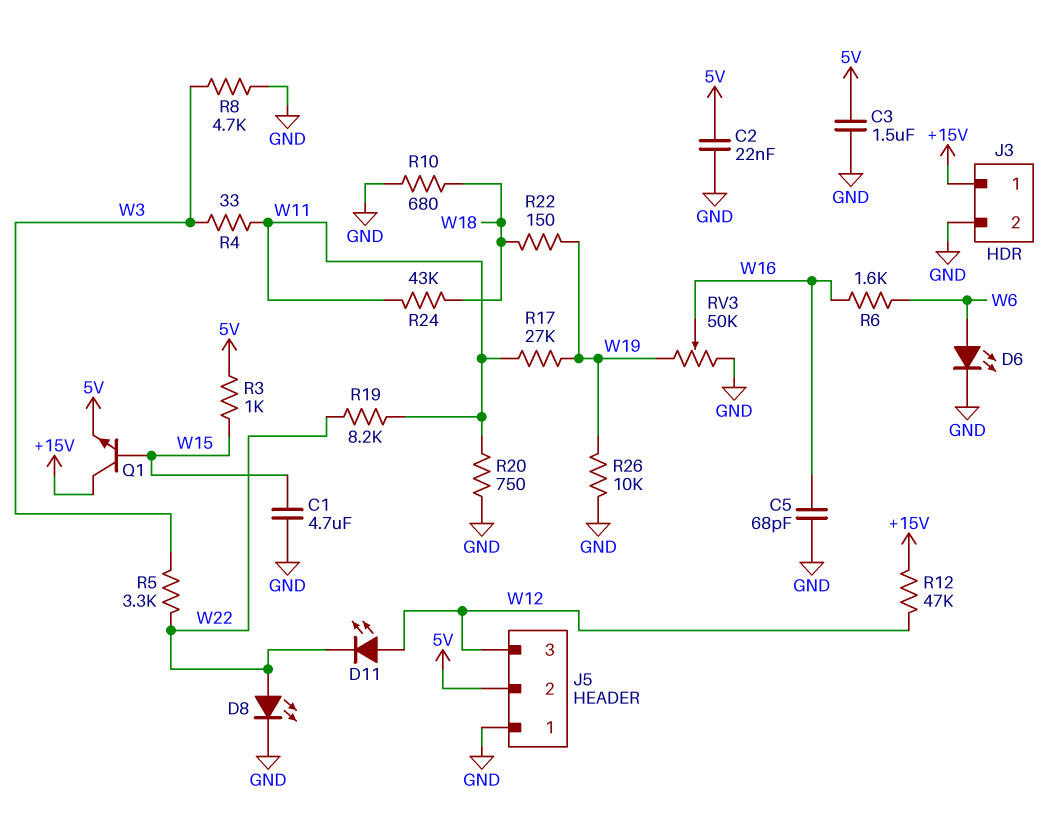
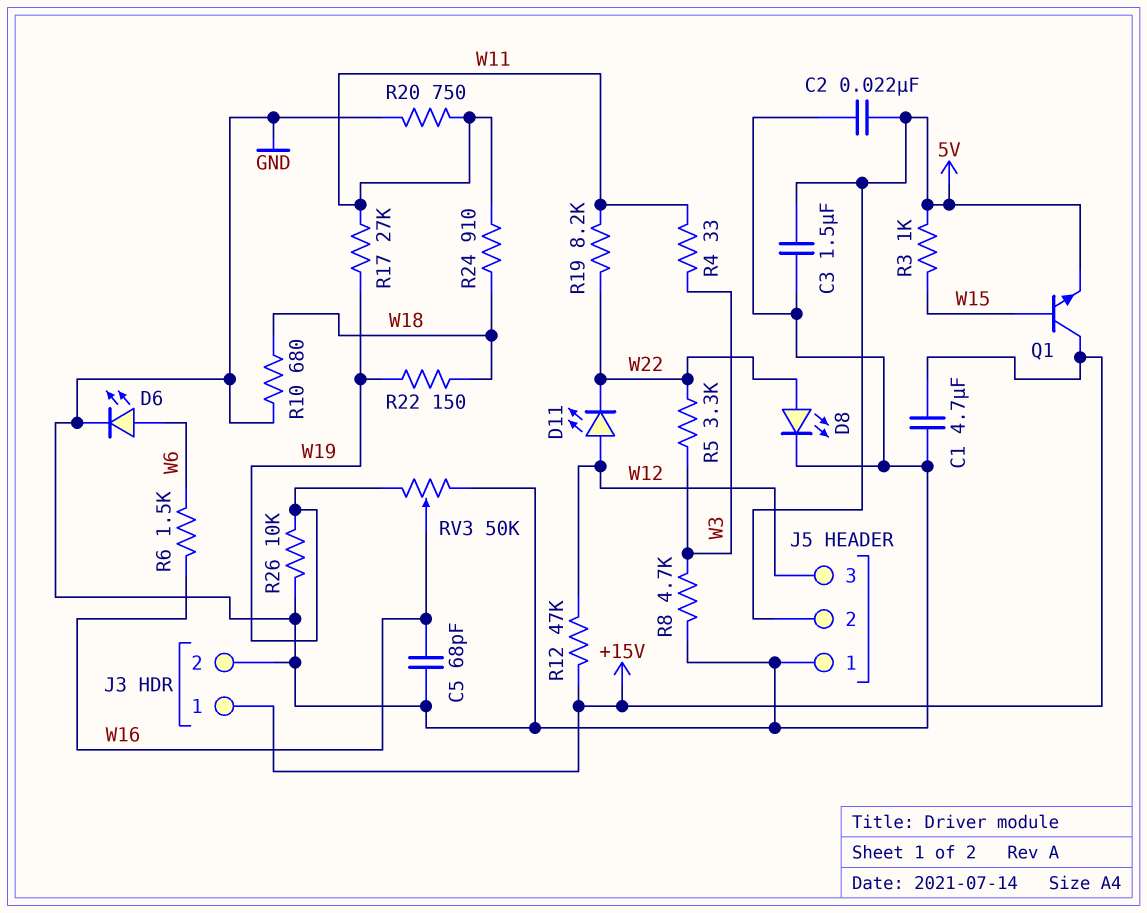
C1: 4.7uF (GND, W15) -> 4.7uF (+15V, GND)
R6: 1.6k (W6, W16) -> 1.5k (W6, W16)
R24: 43k (W11, W18) -> 910 (W11, W18)

